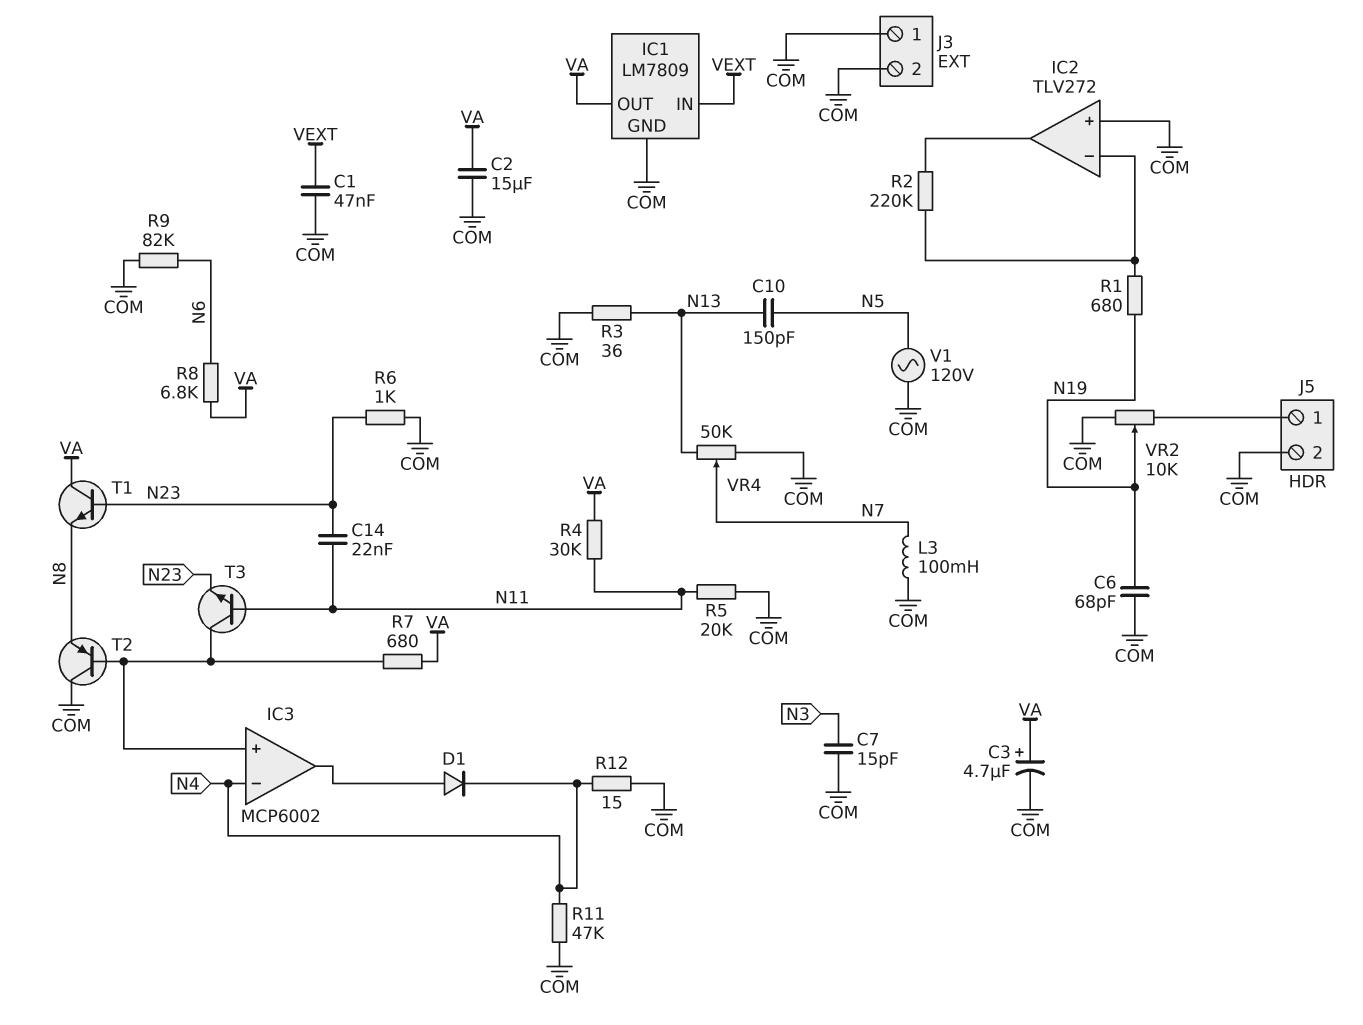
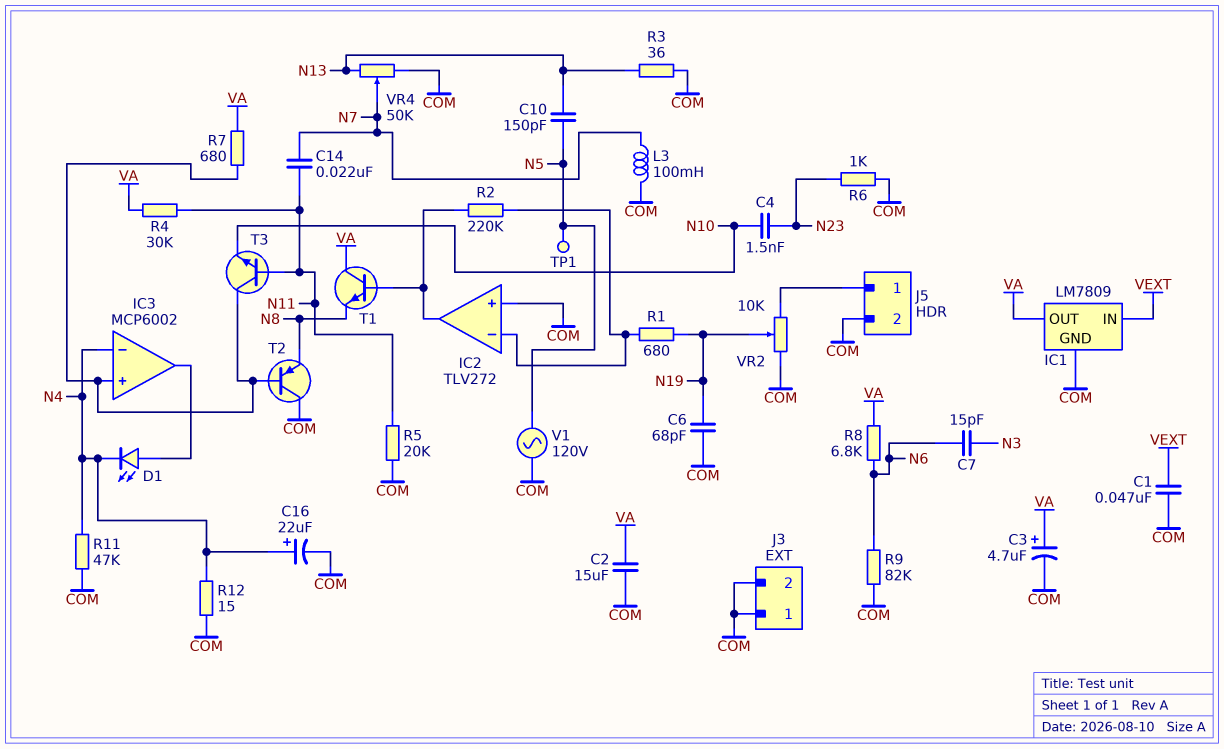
C4: none -> 1.5nF (N10, N23)
C7: 15pF (COM, N3) -> 15pF (N3, N6)
C14: 22nF (N11, N23) -> 22nF (N7, N11)
C16: none -> 22uF (plus N4, minus COM)
D1: diode (A IC3/out, K N4) -> LED (A IC3/out, K N4)
T1: NPN (B N23, C VA, E N8) -> NPN (B IC2/out, C VA, E N8)
T3: NPN (B N11, C IC3/in+, E N23) -> NPN (B N11, C IC3/in+, E N10)
TP1: none -> test point (N5)

